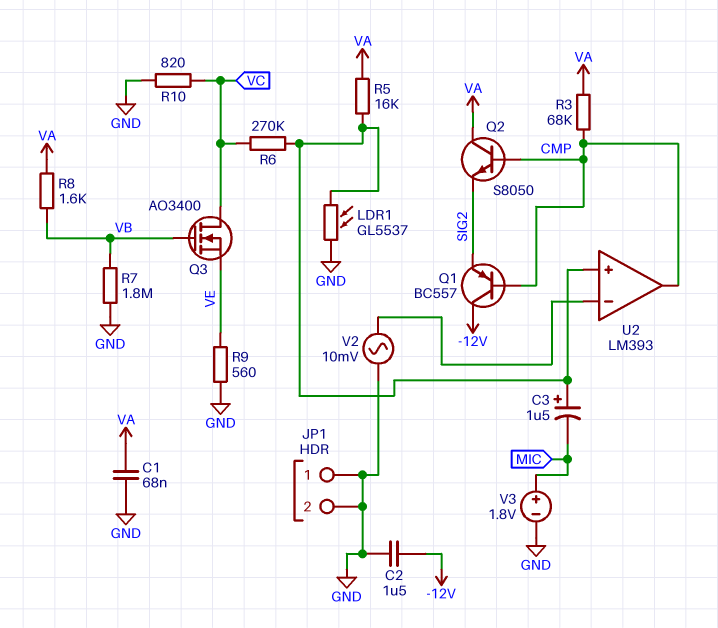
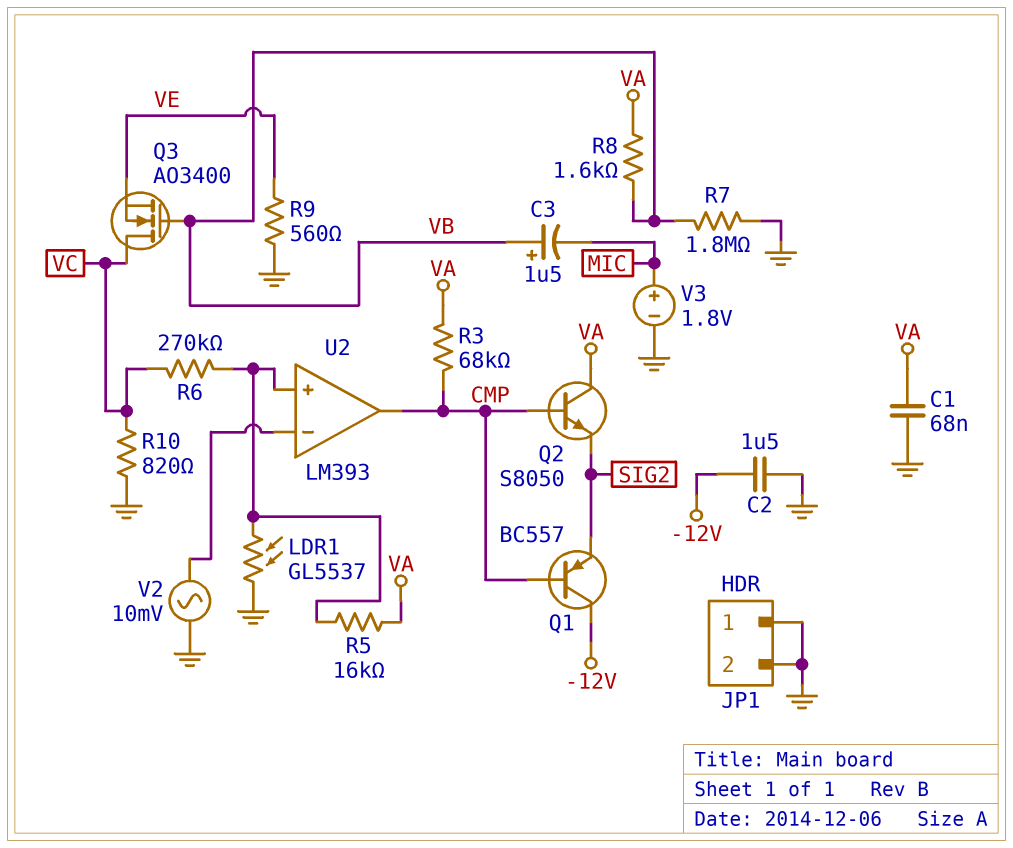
C3: 1.5uF (plus U2/in+, minus MIC) -> 1.5uF (plus VB, minus MIC)

